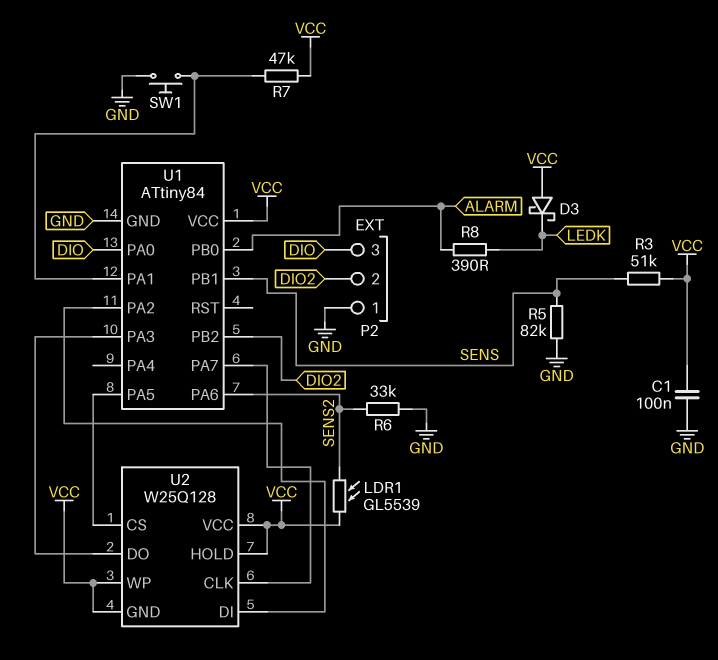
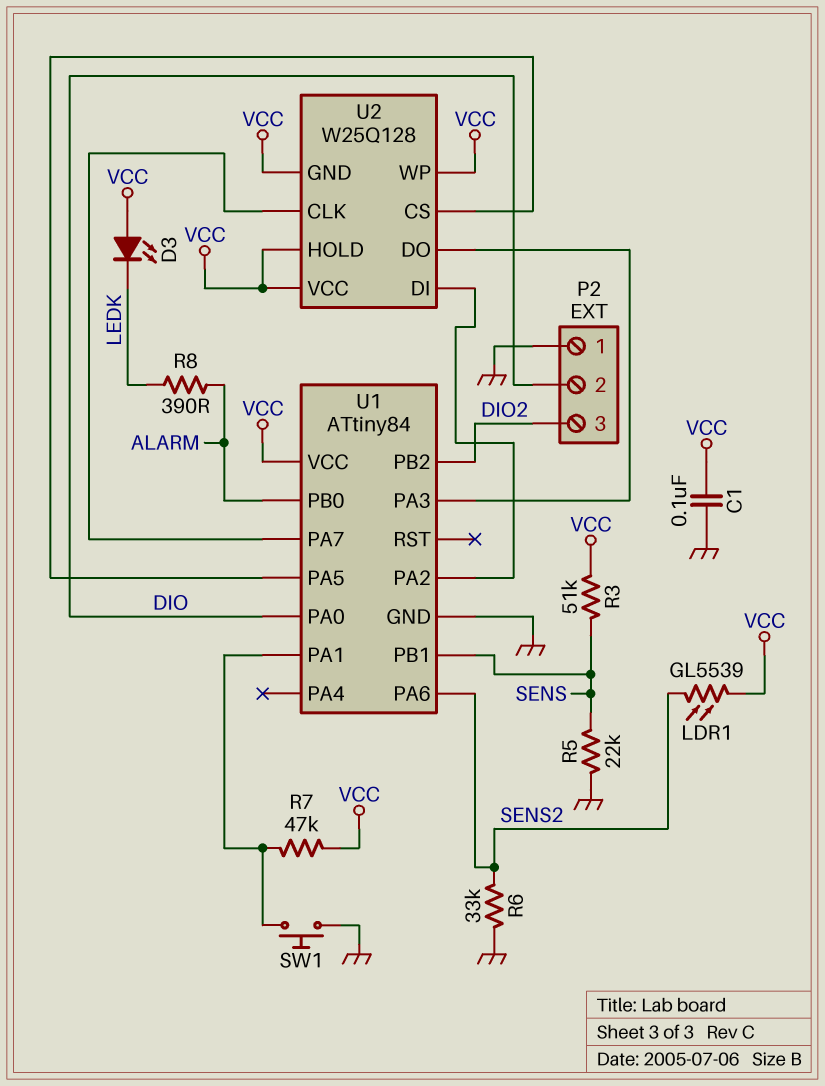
D3: schottky (A VCC, K LEDK) -> LED (A VCC, K LEDK)
P2 pin 2: DIO2 -> DIO
P2 pin 3: DIO -> DIO2
R5: 82k (GND, SENS) -> 22k (GND, SENS)

